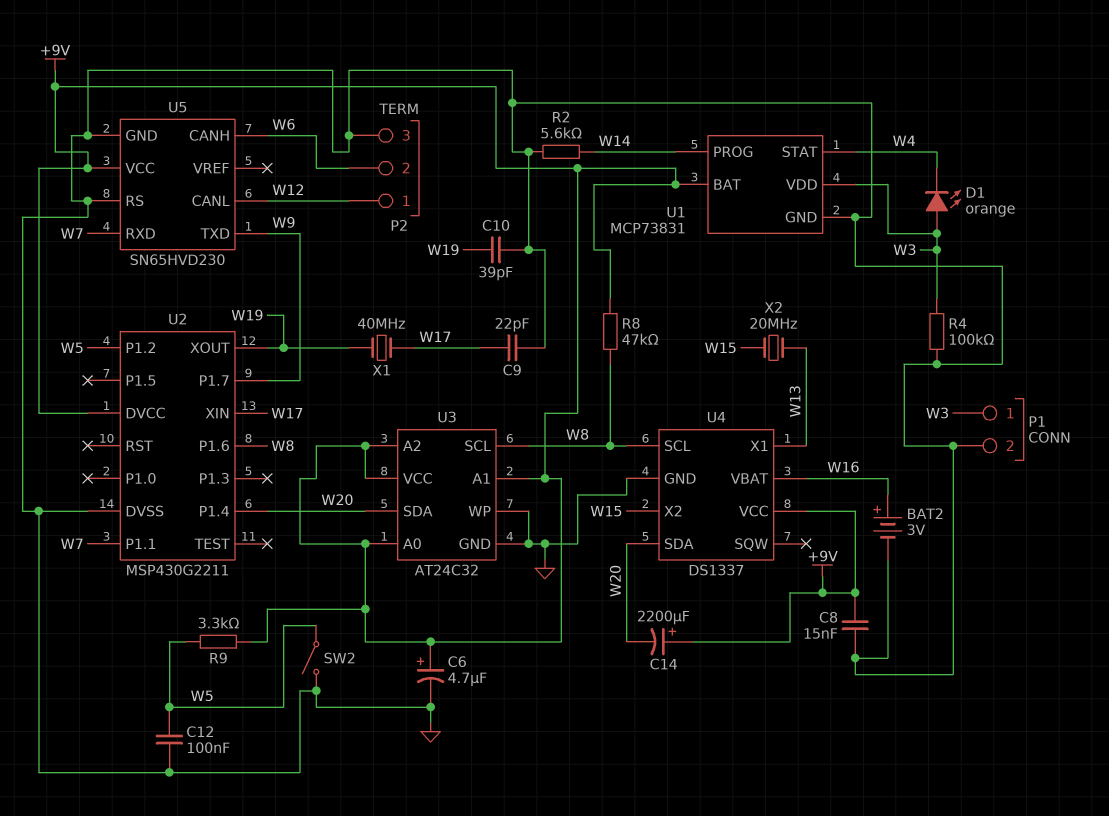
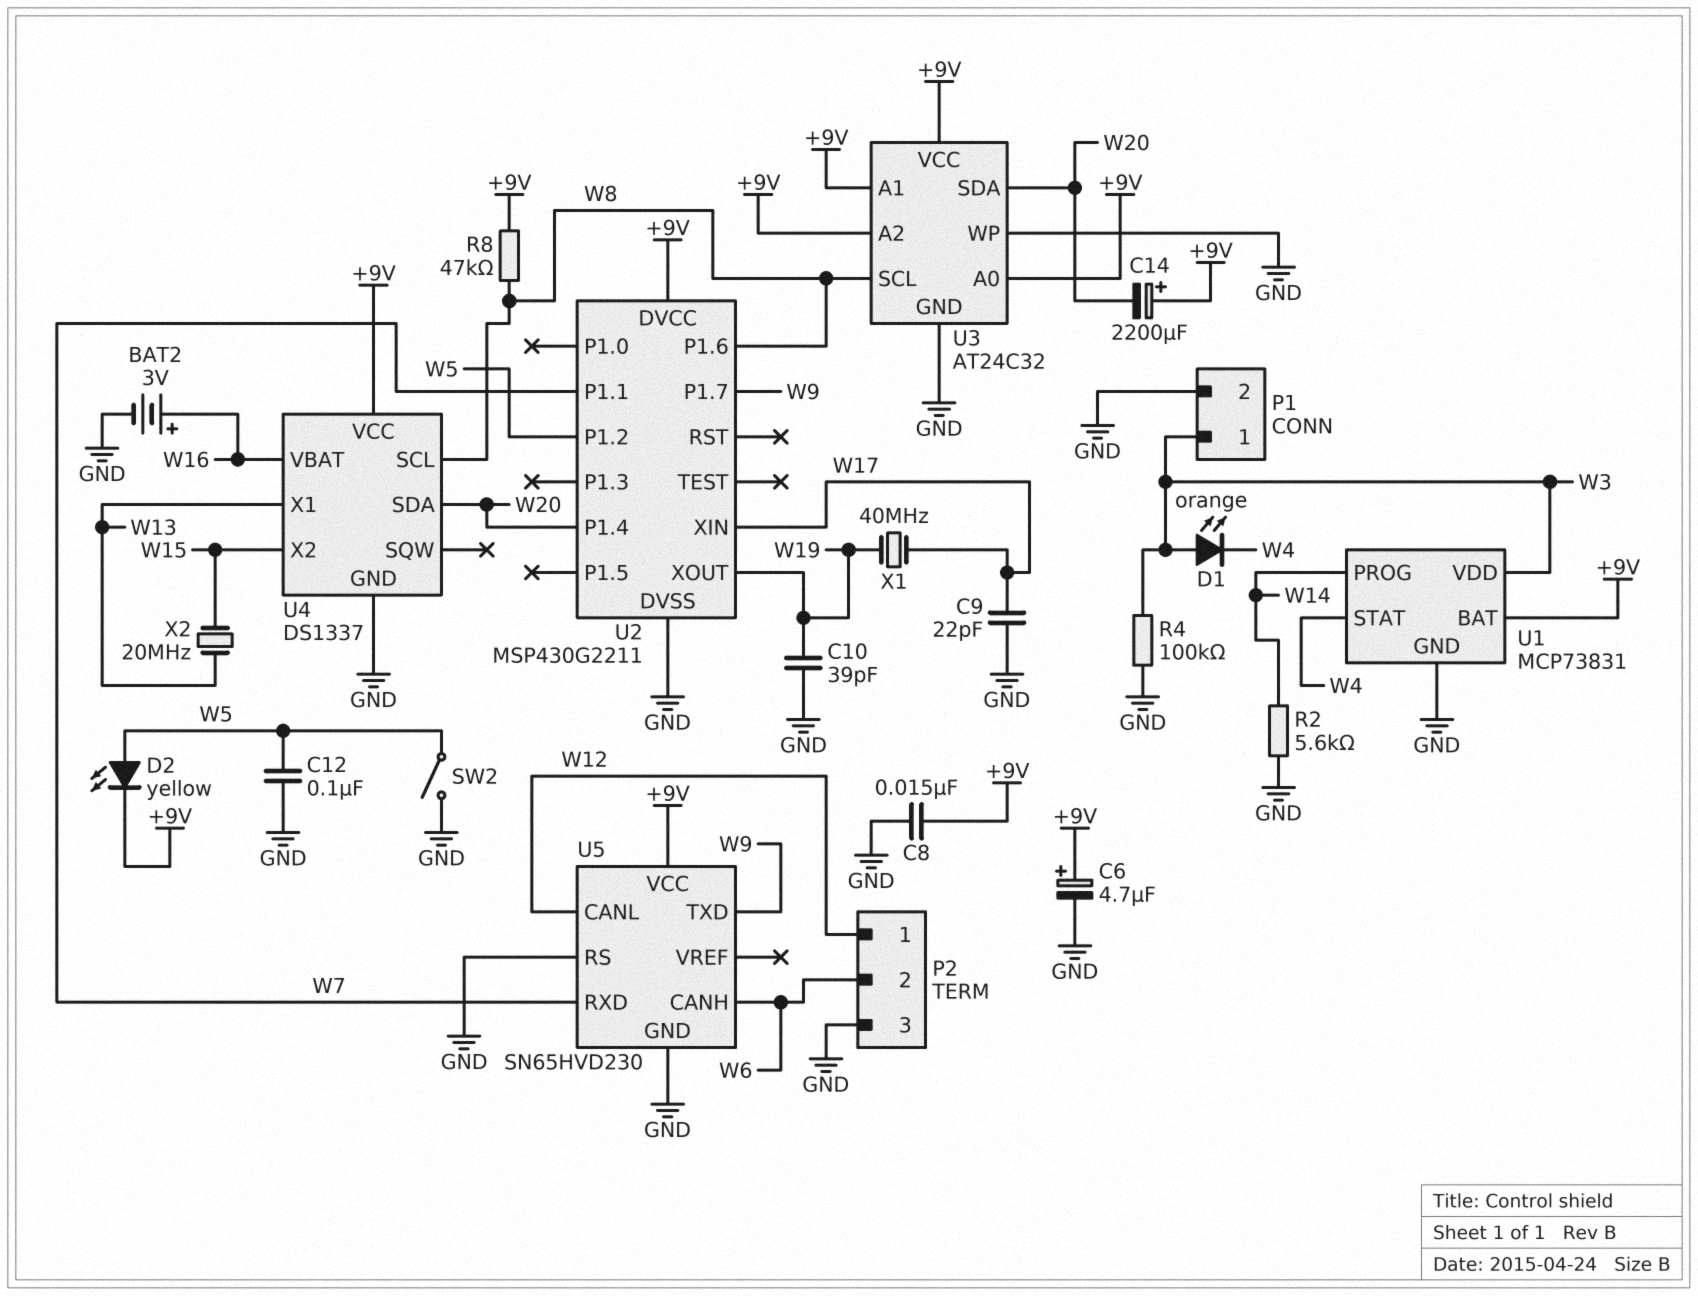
D2: none -> LED yellow (A W5, K +9V)
R9: 3.3k (+9V, W5) -> none

